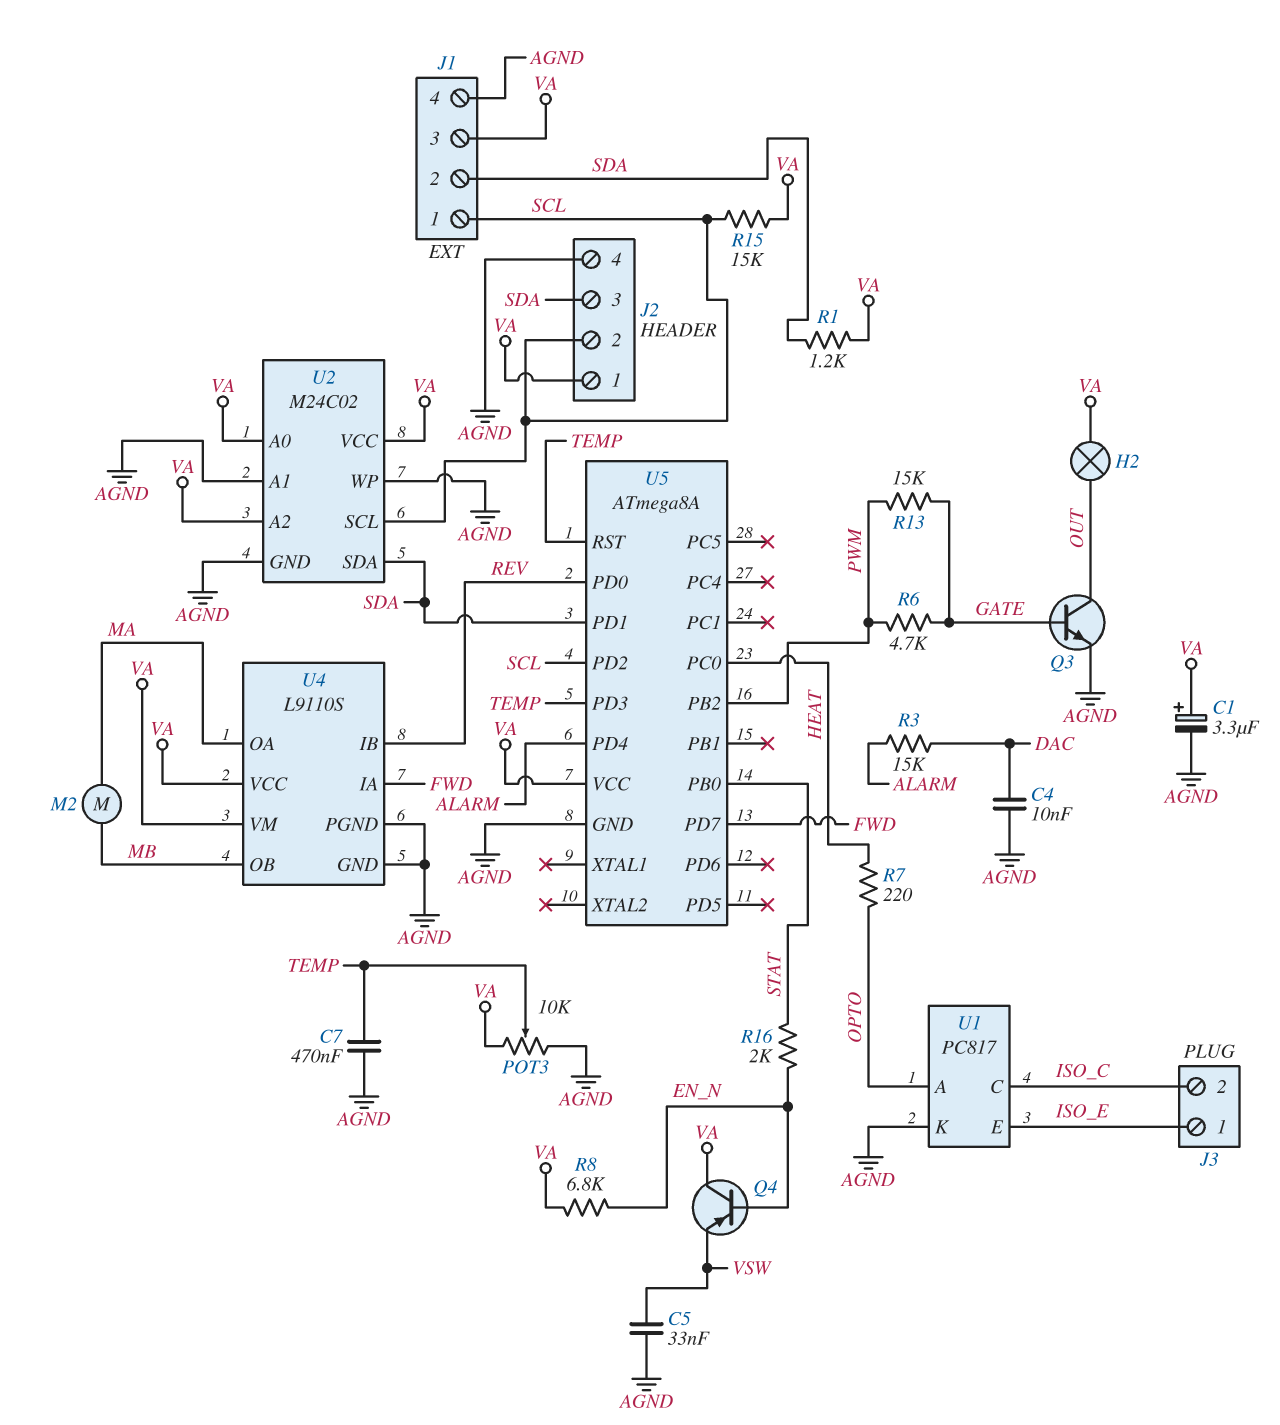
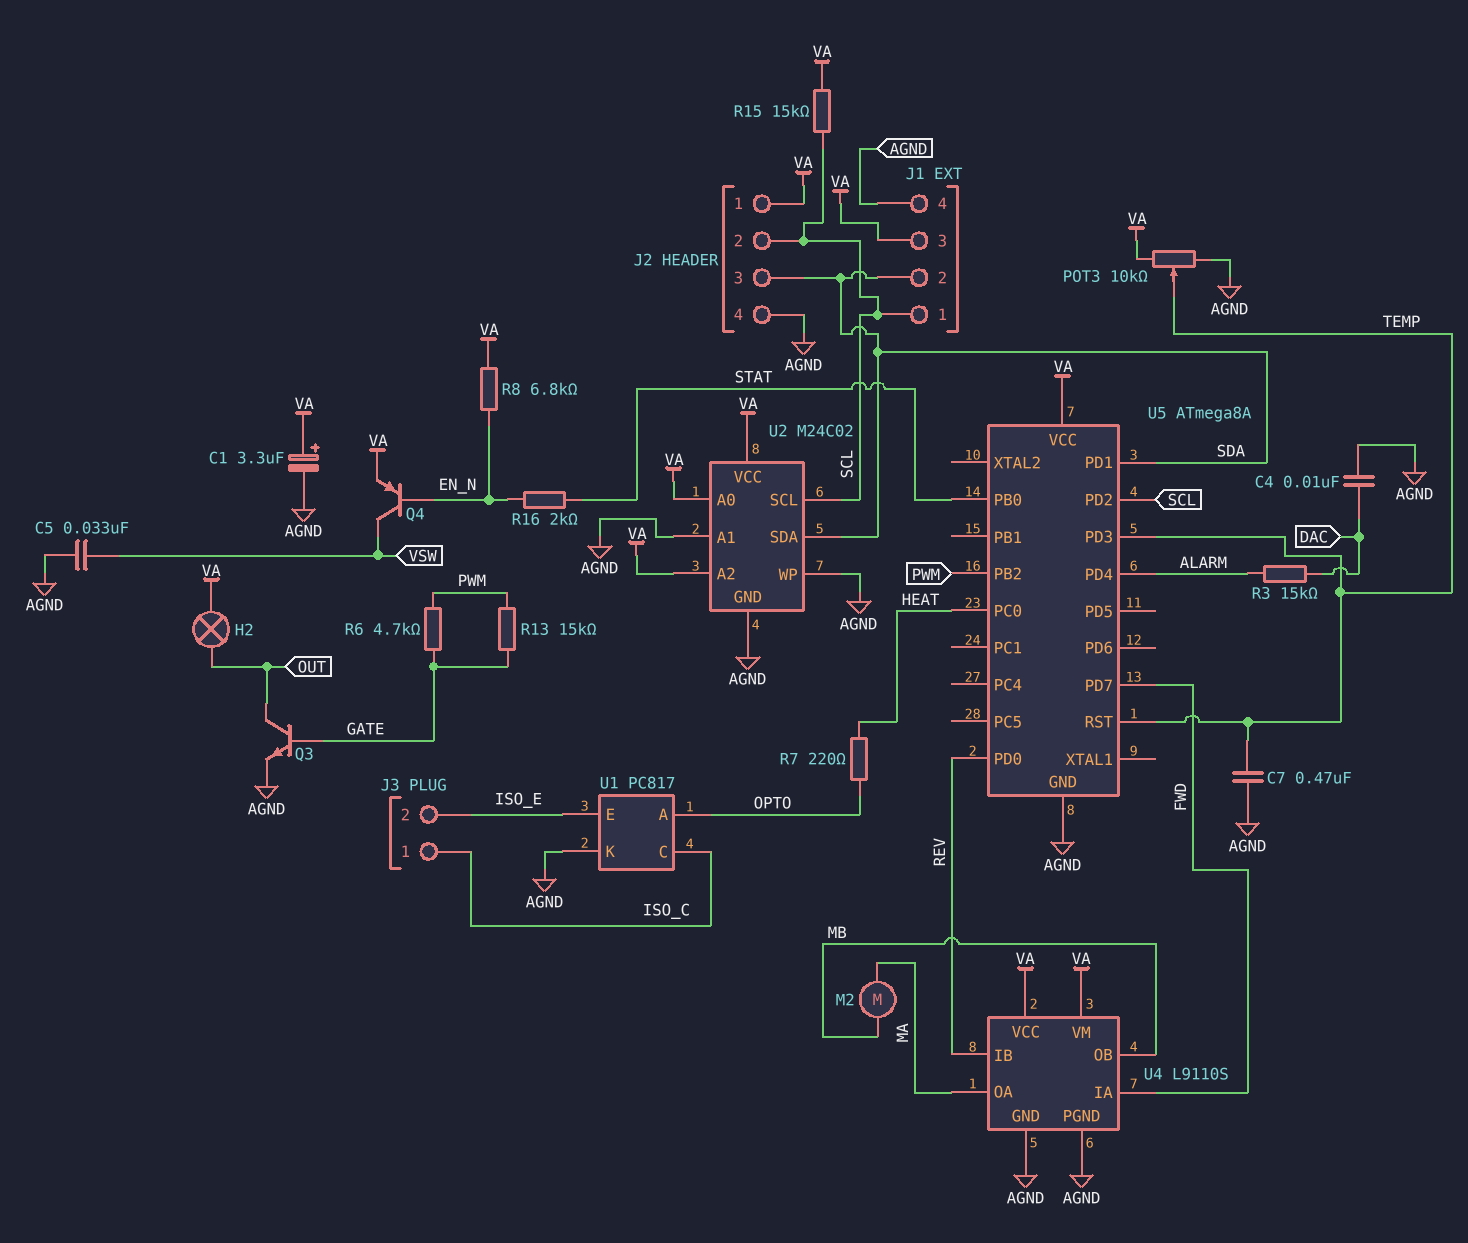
J3 pin 1: ISO_E -> ISO_C
J3 pin 2: ISO_C -> ISO_E
Q4: PNP (B EN_N, C VA, E VSW) -> PNP (B EN_N, C VSW, E VA)
R1: 1.2k (SDA, VA) -> none

